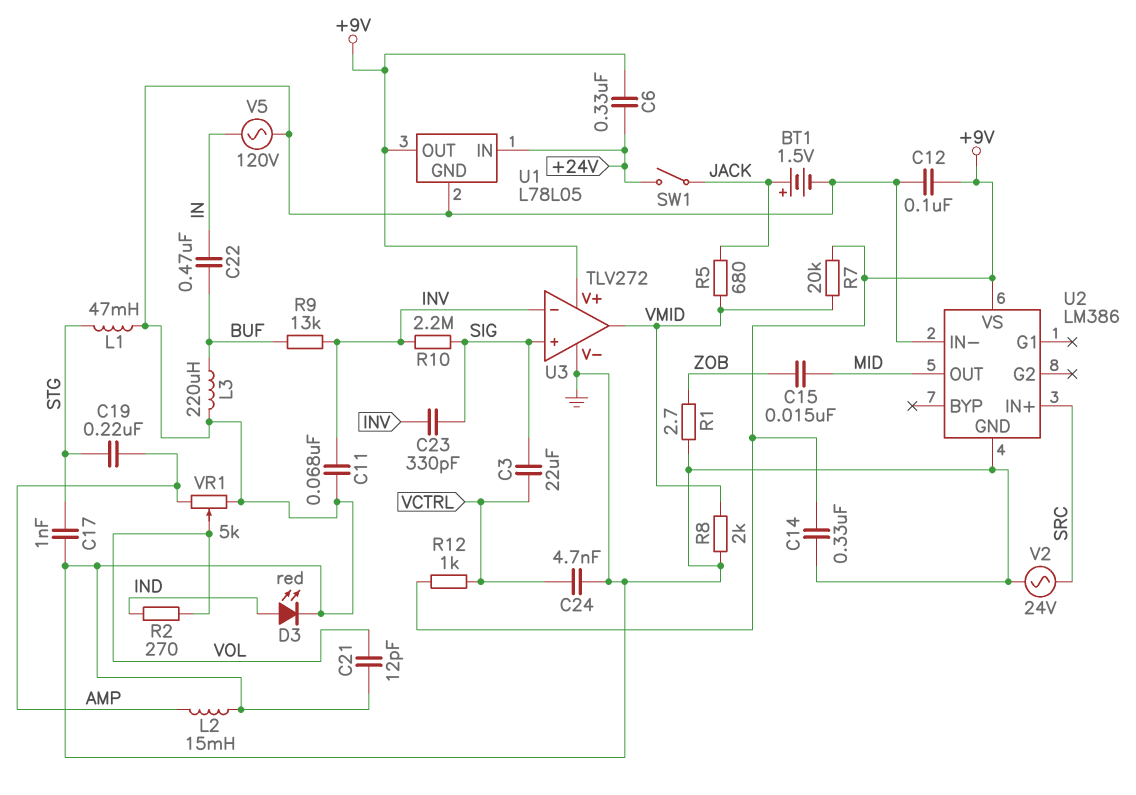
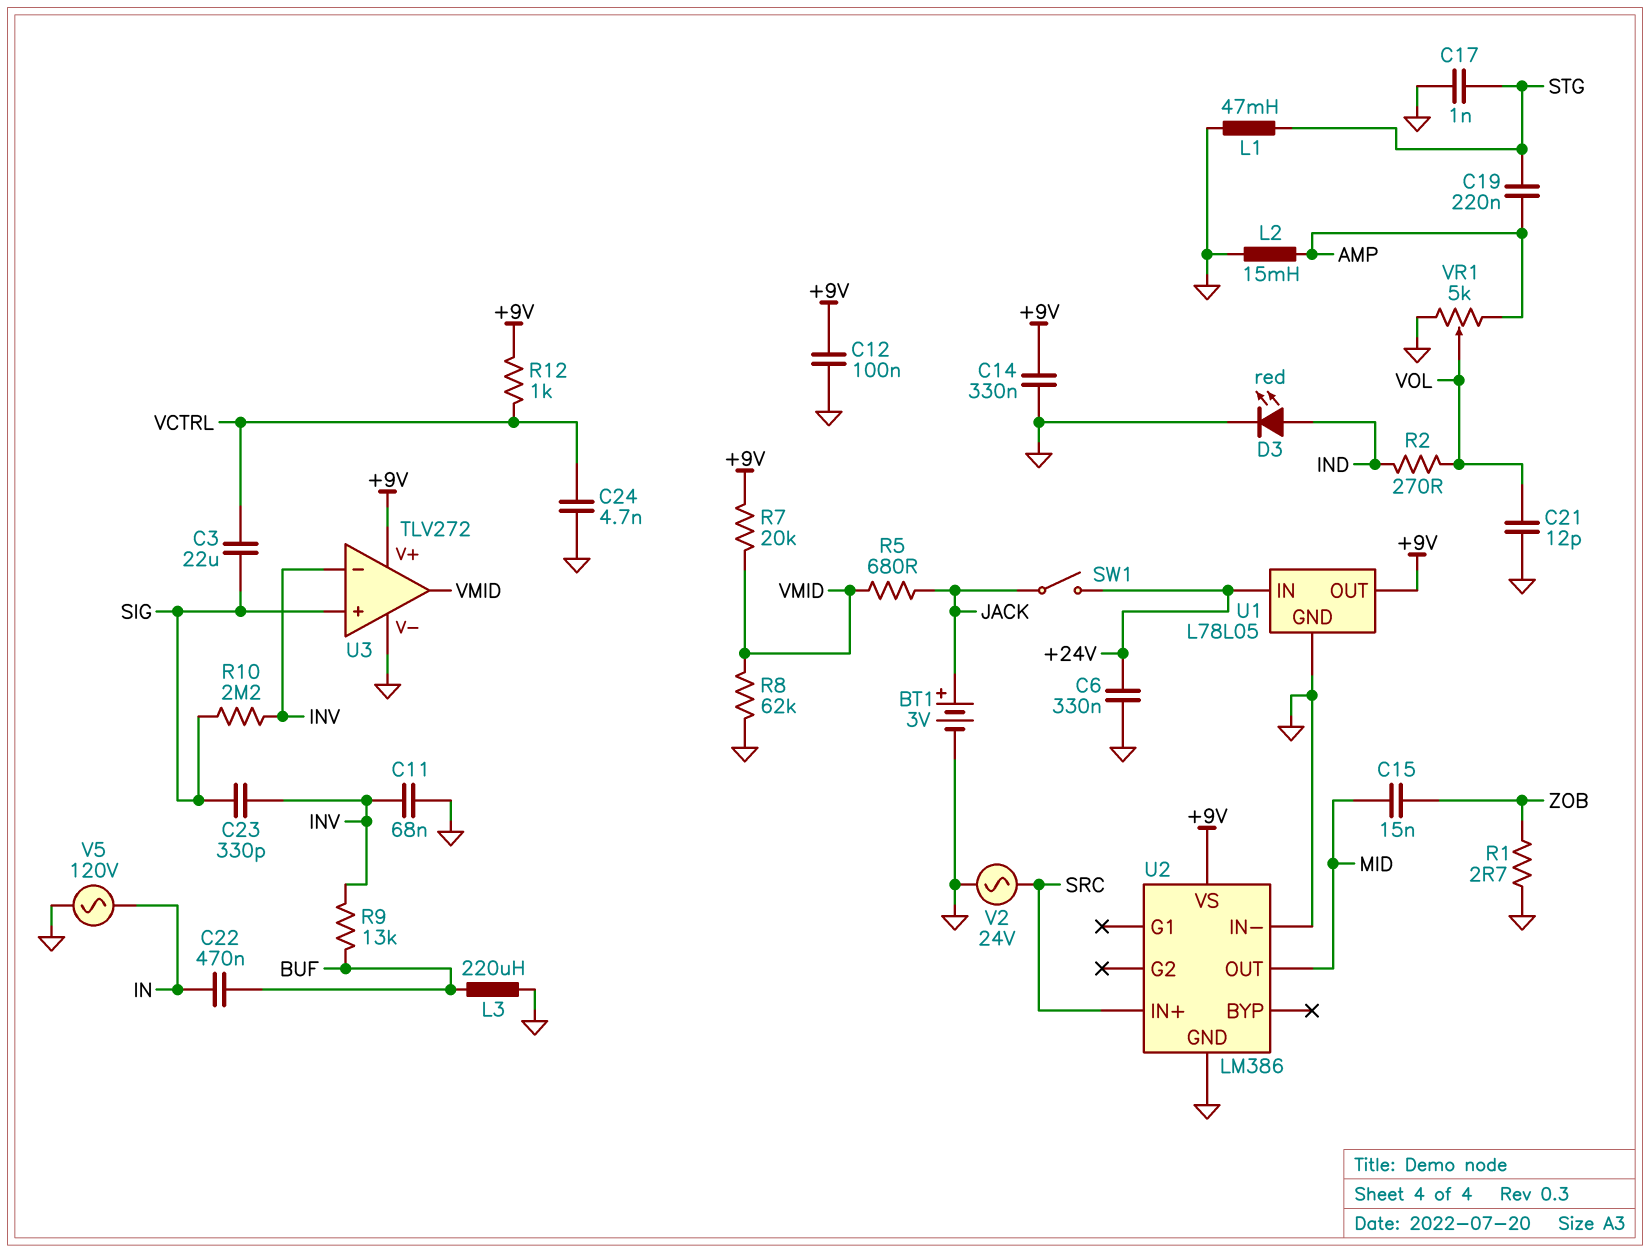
BT1: 1.5V (plus JACK, minus GND) -> 3V (plus JACK, minus GND)
C6: 330nF (+9V, +24V) -> 330nF (+24V, GND)
R8: 2k (GND, VMID) -> 62k (GND, VMID)

